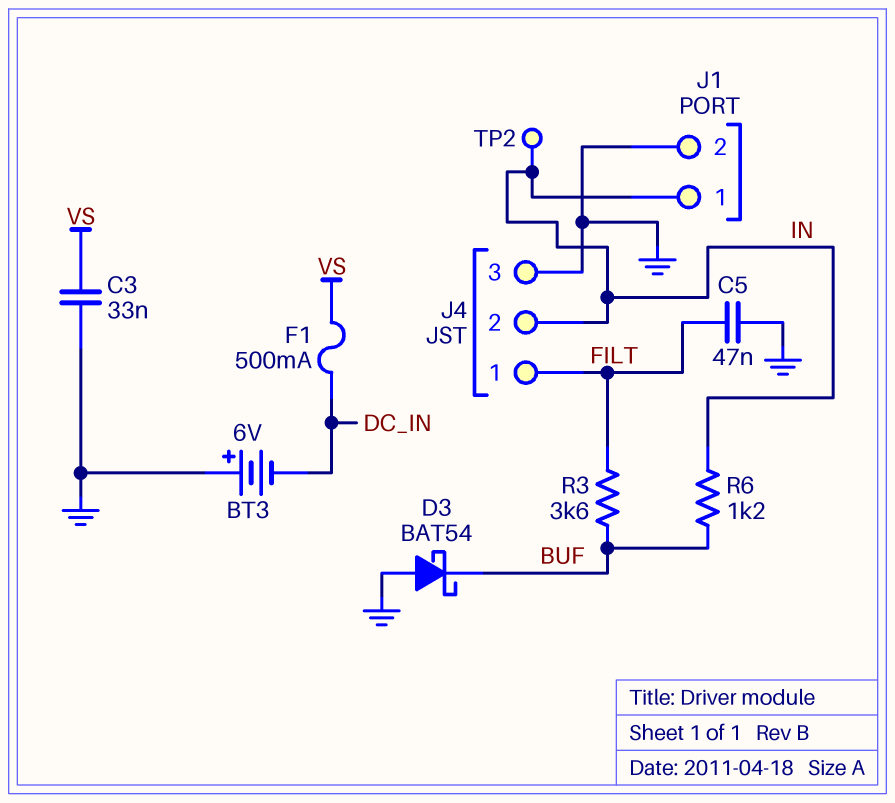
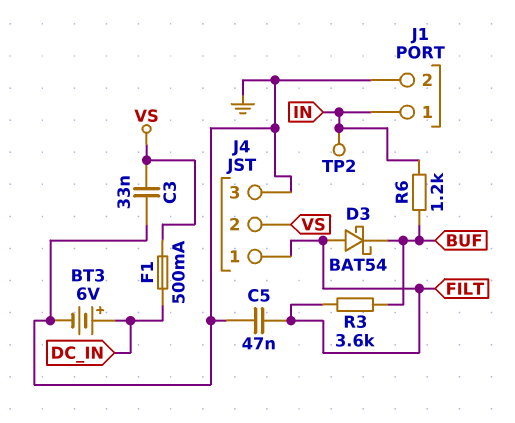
BT3: 6V (plus GND, minus DC_IN) -> 6V (plus DC_IN, minus GND)
D3: schottky BAT54 (A GND, K BUF) -> schottky BAT54 (A FILT, K BUF)
J4 pin 2: IN -> VS

